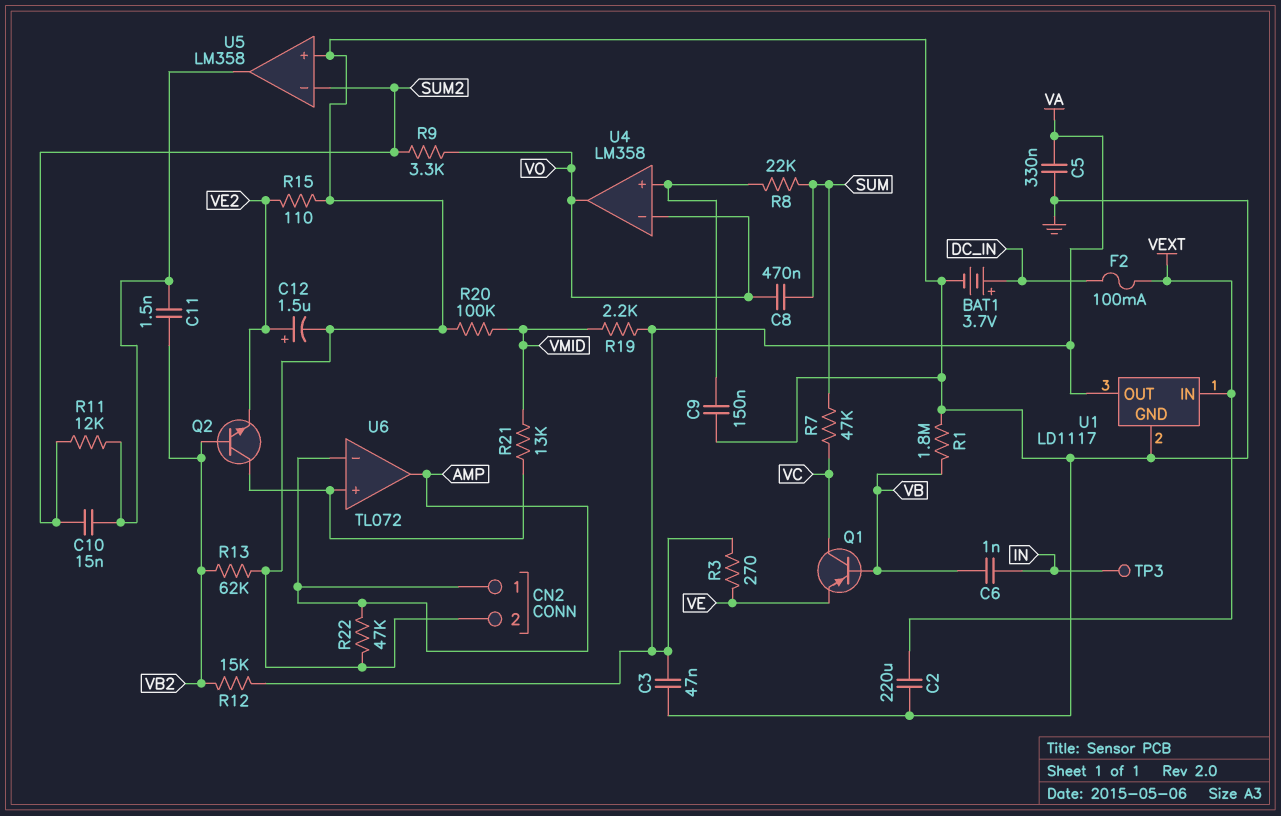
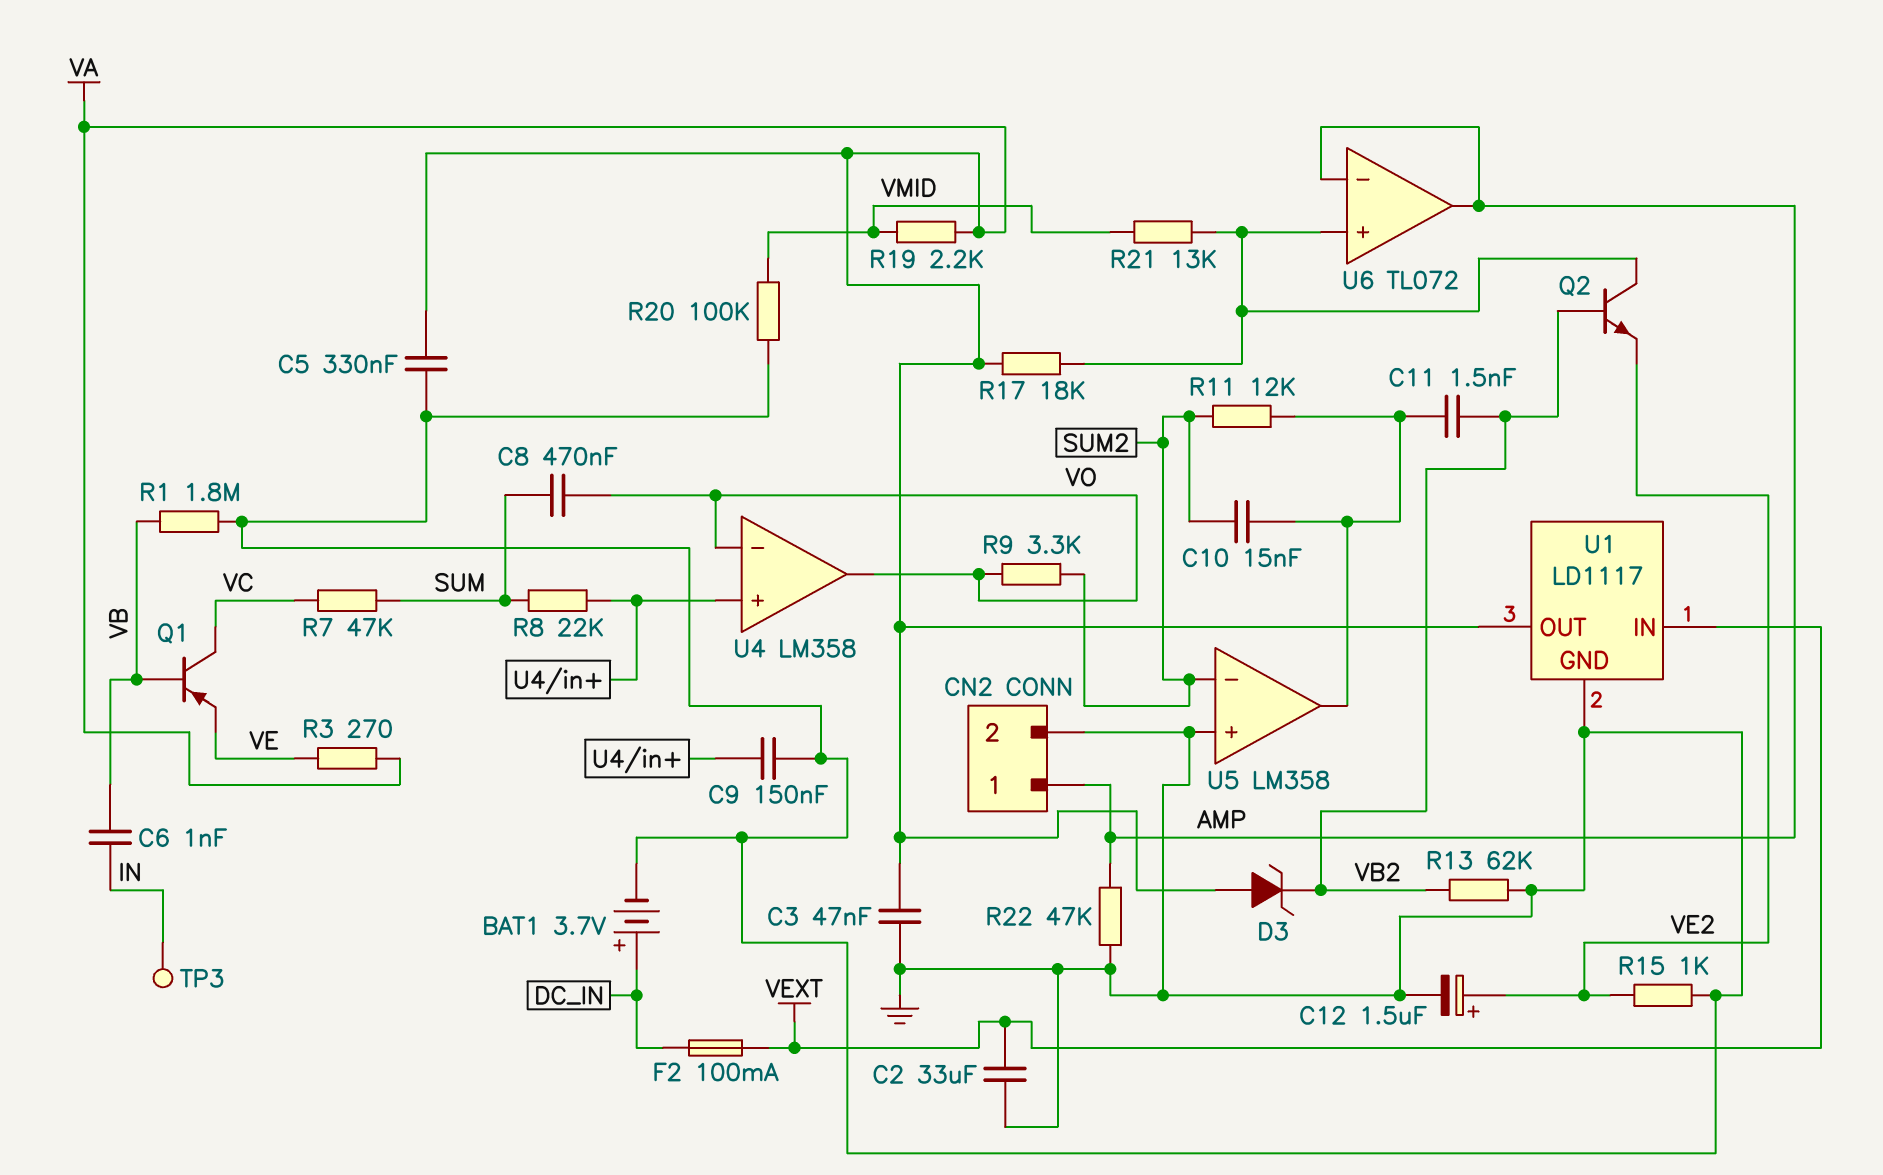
C2: 220uF (GND, VEXT) -> 33uF (GND, VEXT)
D3: none -> zener (A VA, K VB2)
R12: 15k (VA, VB2) -> none
R15: 110 (GND, VE2) -> 1k (GND, VE2)
R17: none -> 18k (U6/in+, VA)

